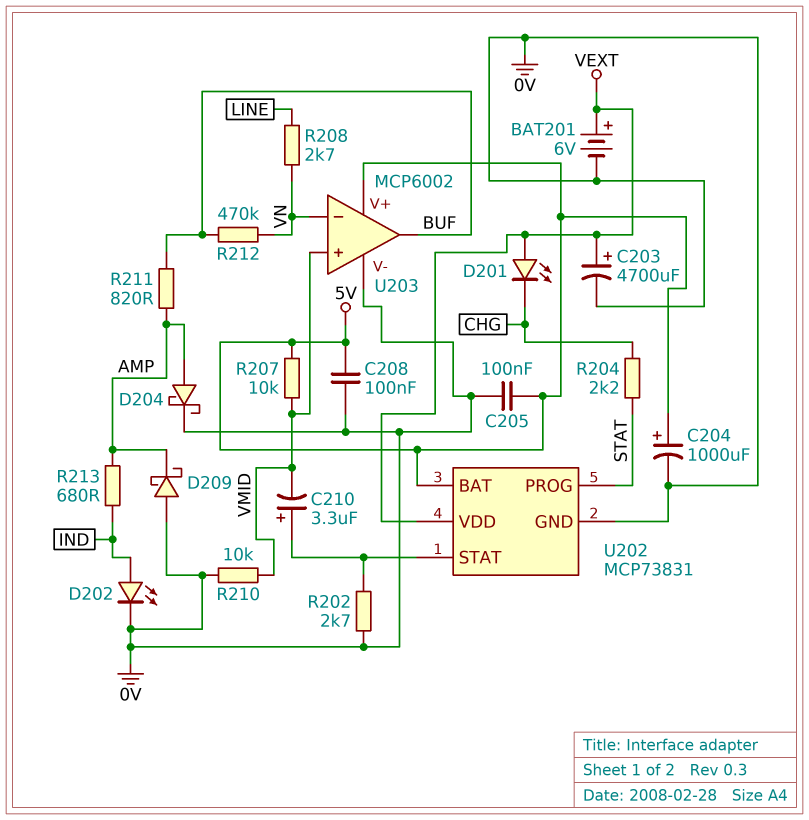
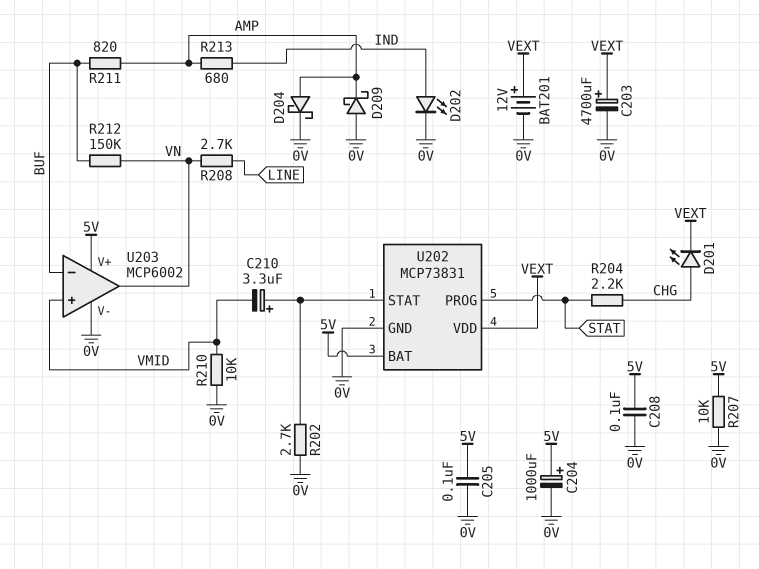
BAT201: 6V (plus VEXT, minus 0V) -> 12V (plus VEXT, minus 0V)
D201: LED (A VEXT, K CHG) -> LED (A CHG, K VEXT)
R207: 10k (5V, VMID) -> 10k (0V, 5V)
R212: 470k (BUF, VN) -> 150k (BUF, VN)
U203 pin in-: VN -> BUF
U203 pin out: BUF -> VN

